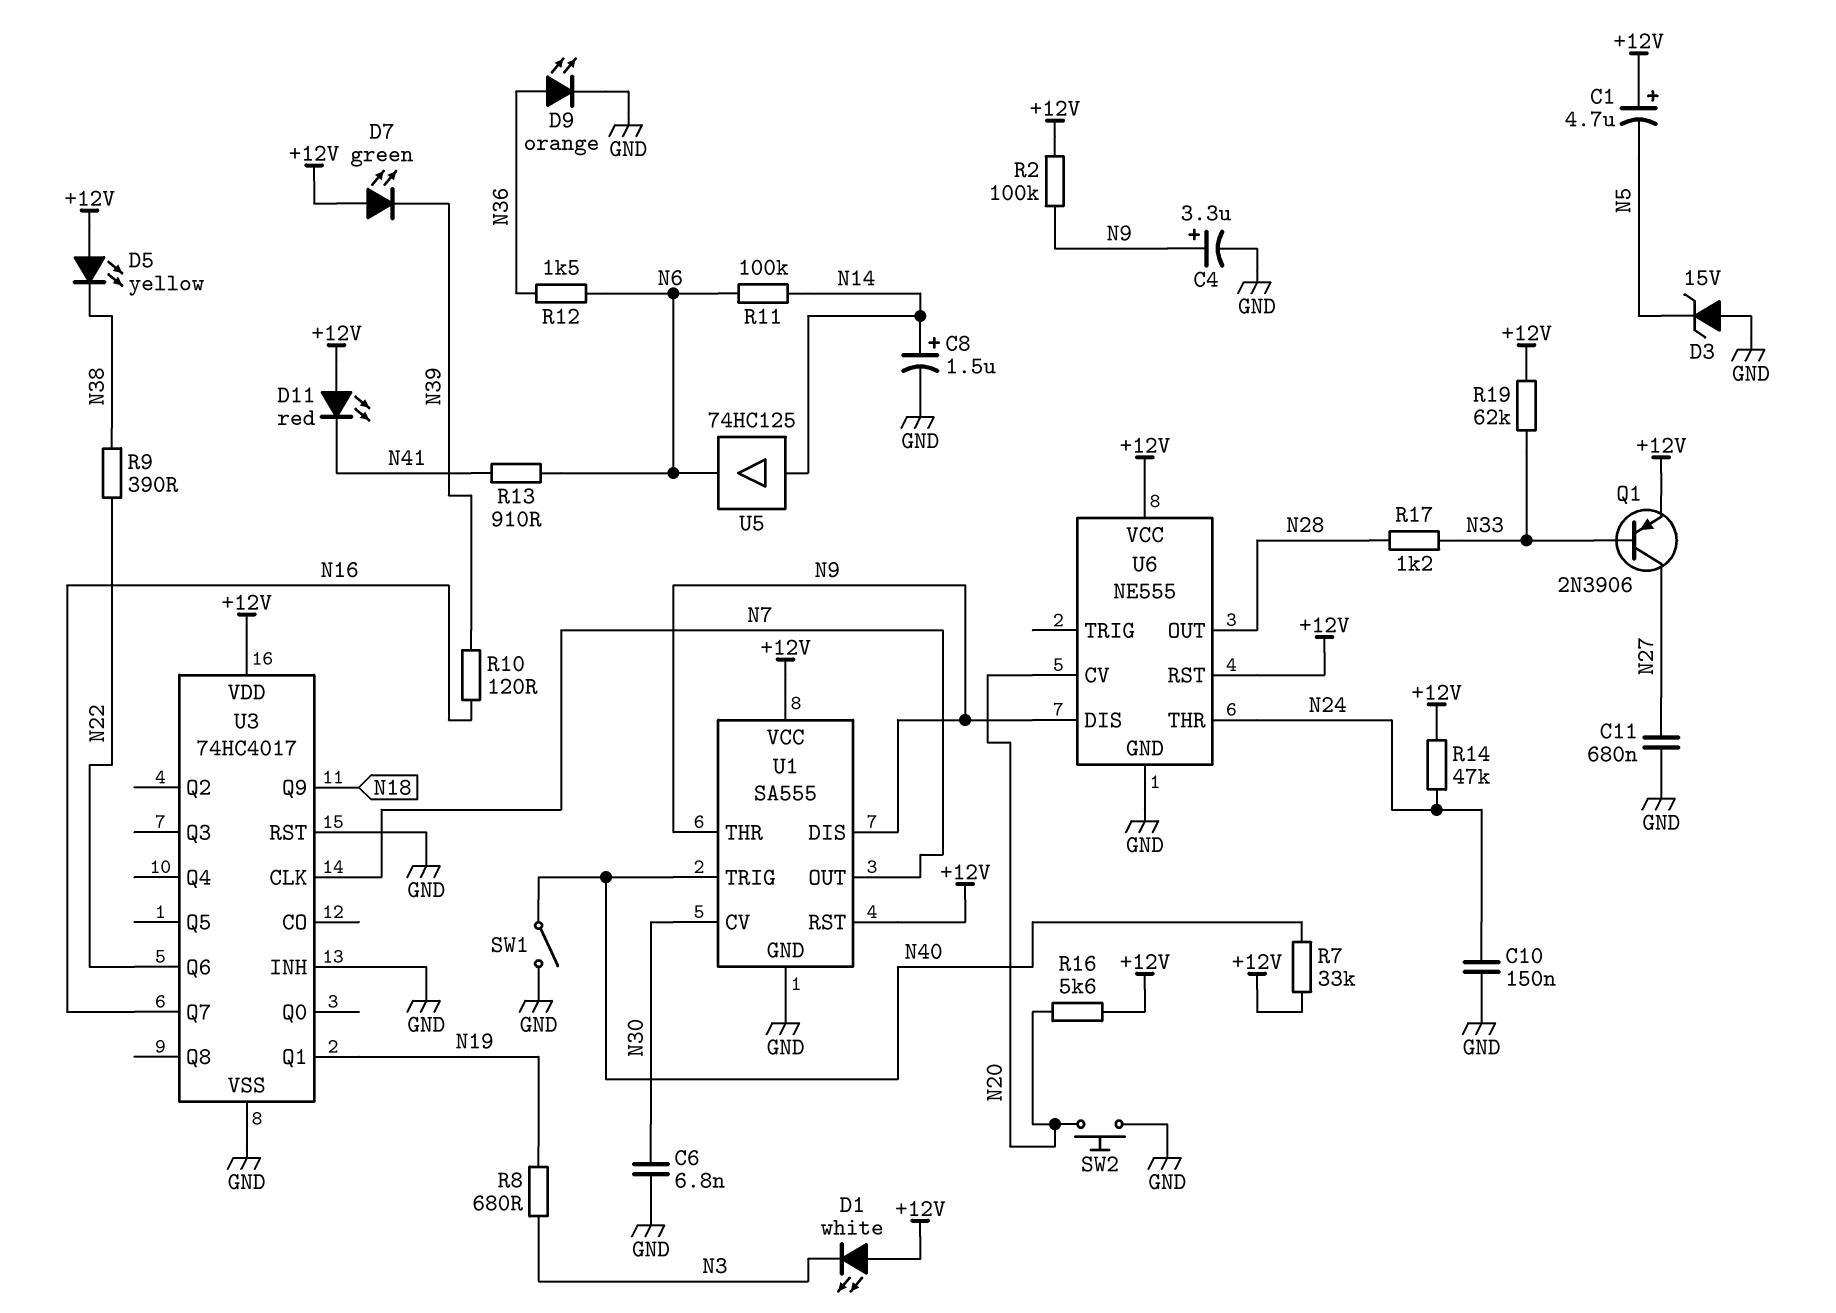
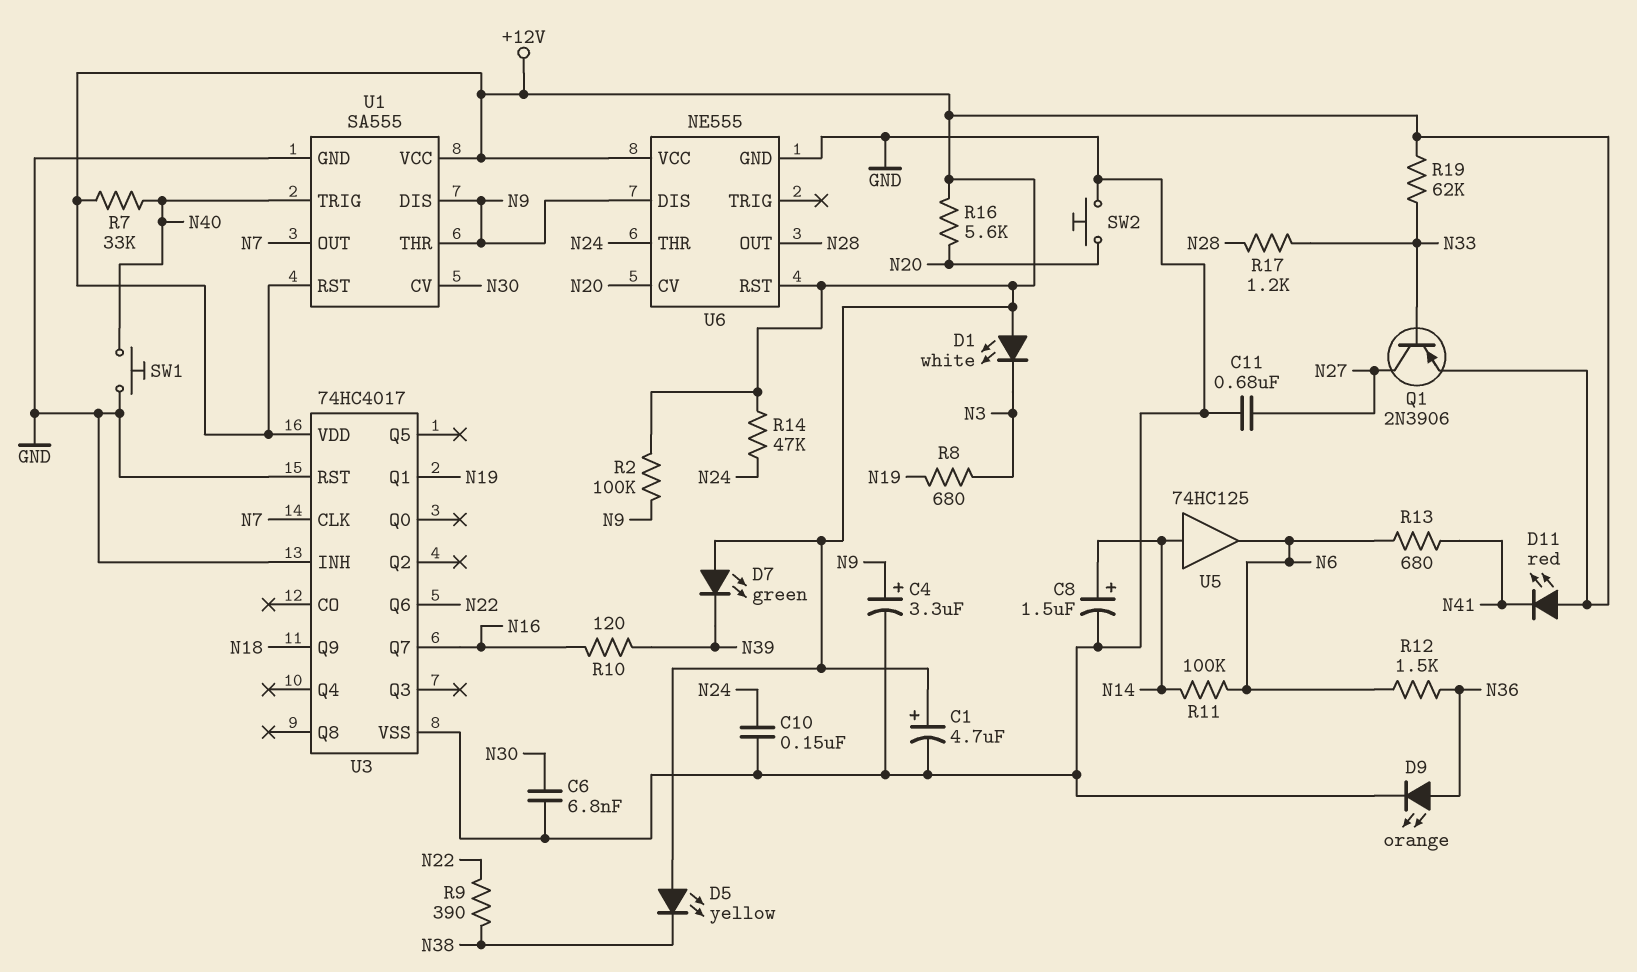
C1: 4.7uF (plus +12V, minus N5) -> 4.7uF (plus +12V, minus GND)
D3: zener 15V (A GND, K N5) -> none
R13: 910 (N6, N41) -> 680 (N6, N41)
SW1: switch (GND, N40) -> button (GND, N40)

